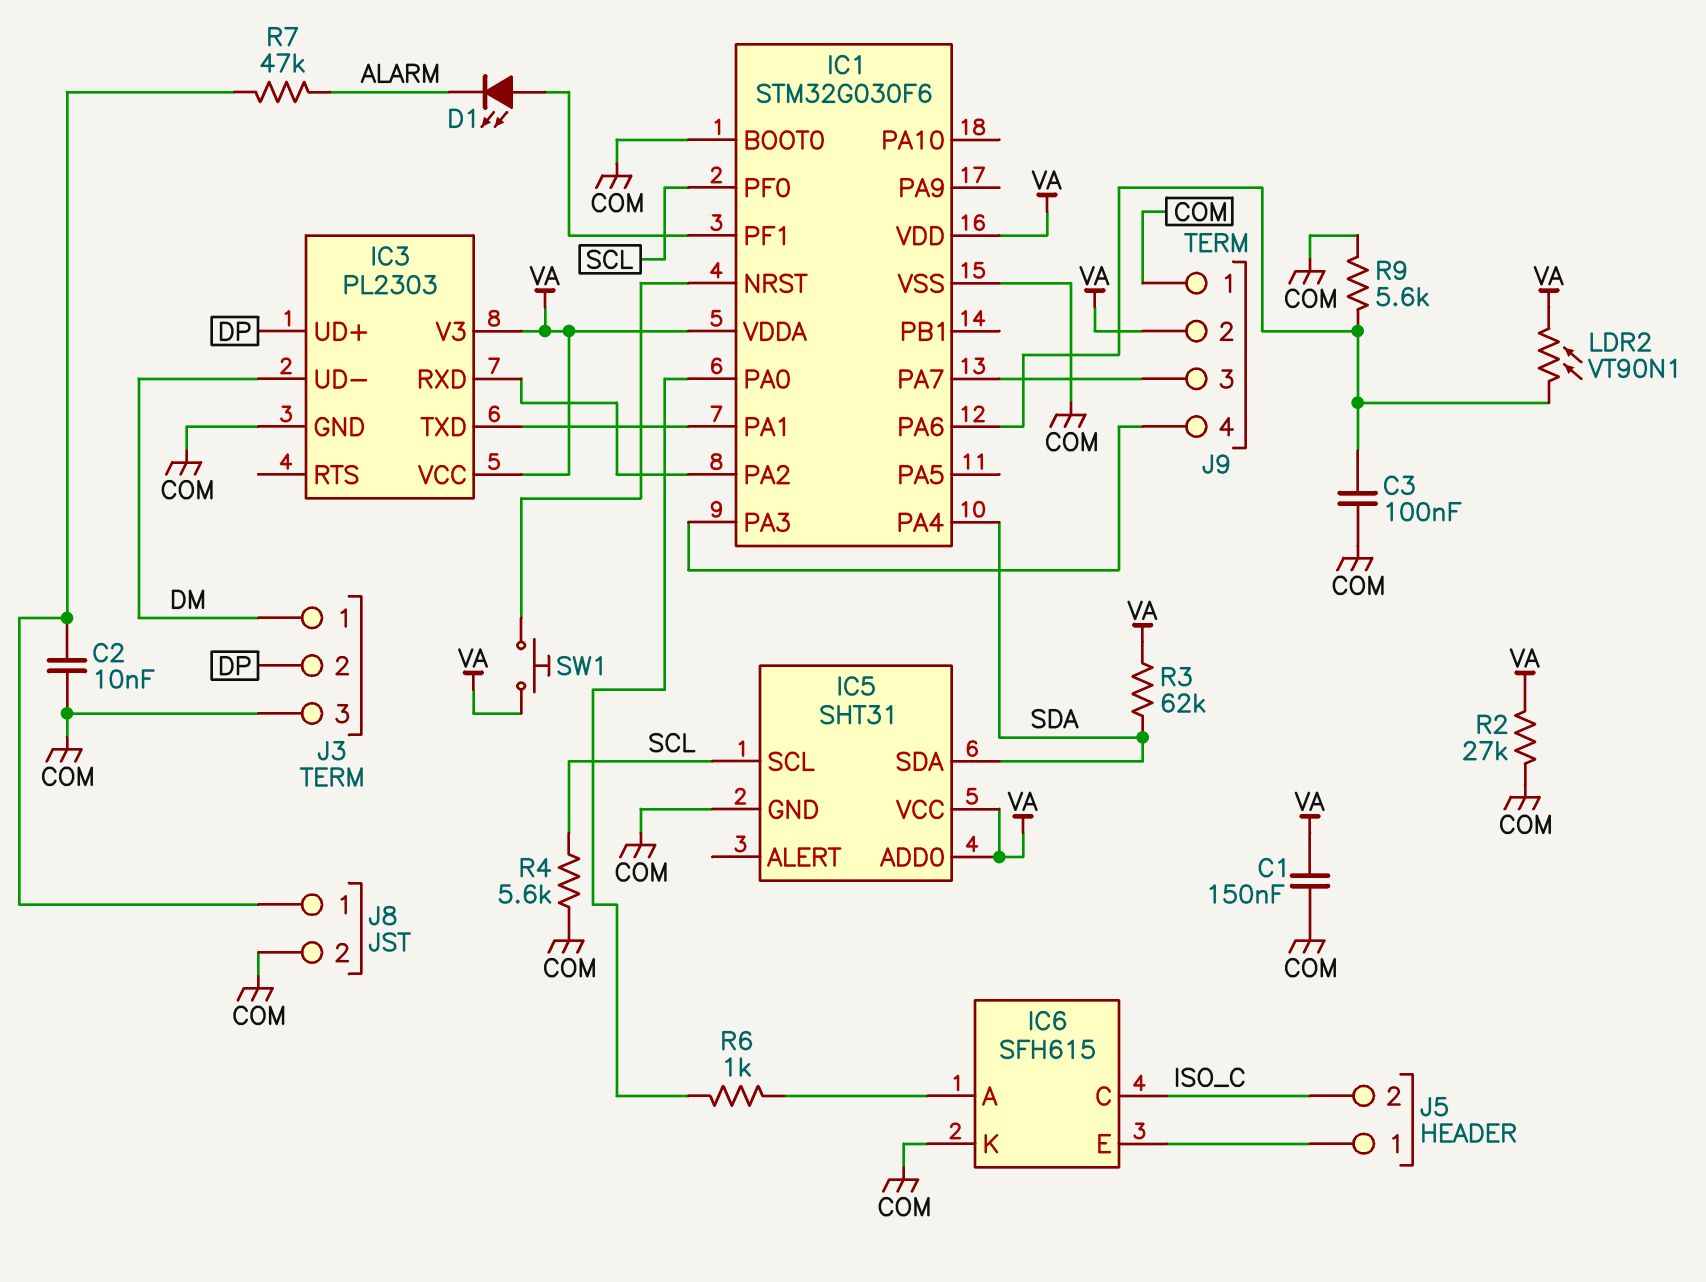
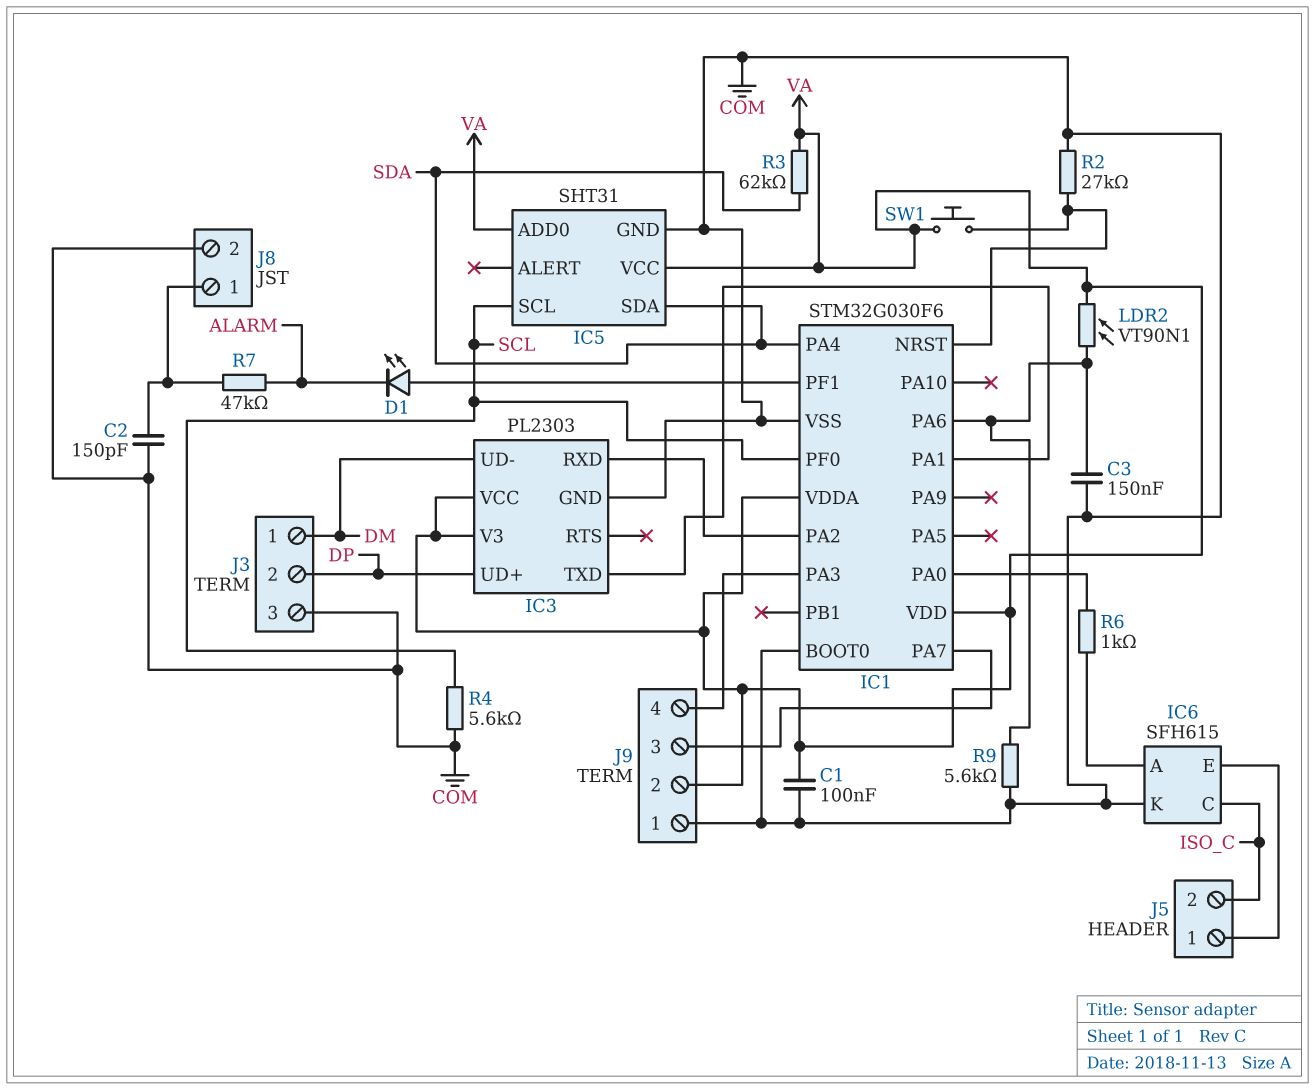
C1: 150nF (COM, VA) -> 100nF (COM, VA)
C2: 10nF (COM, J8/1) -> 150pF (COM, J8/1)
C3: 100nF (COM, IC1/PA6) -> 150nF (COM, IC1/PA6)
R2: 27k (COM, VA) -> 27k (COM, IC1/NRST)

